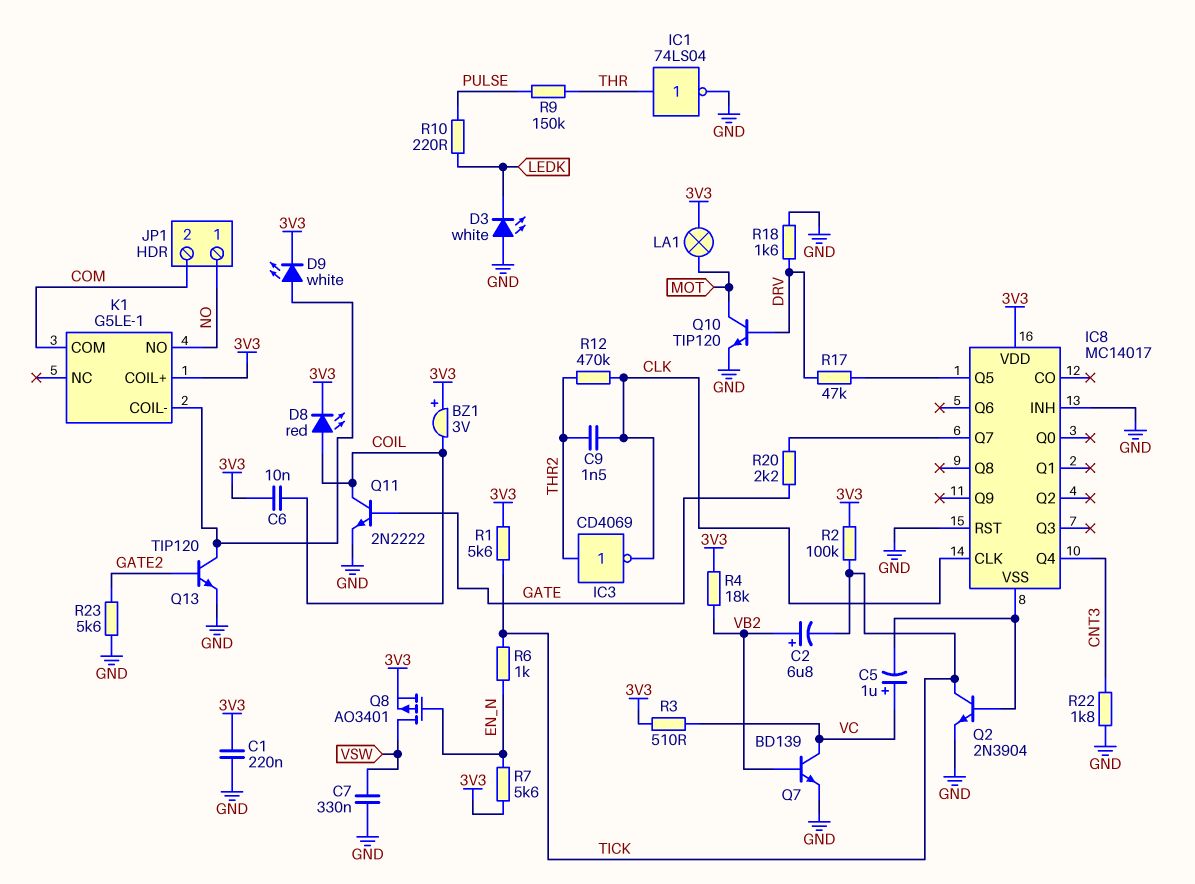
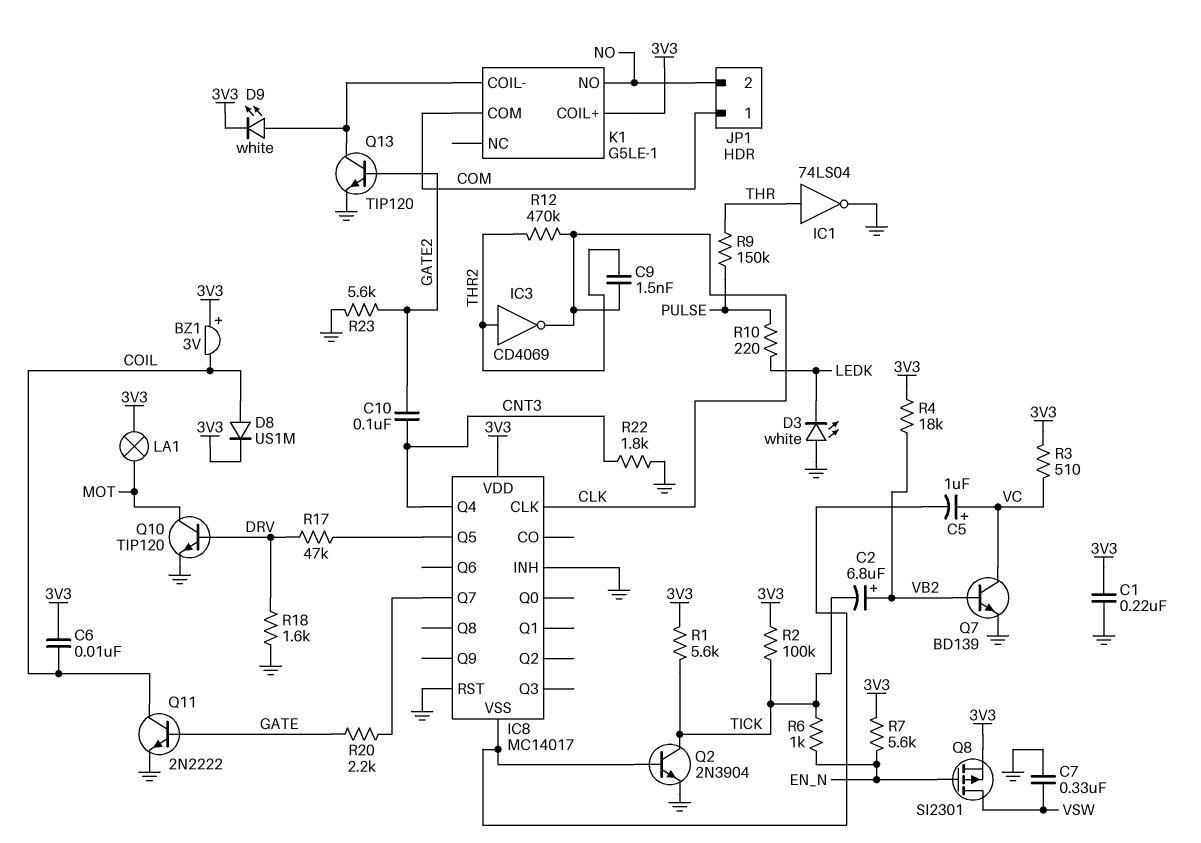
C10: none -> 100nF (CNT3, GATE2)
D8: LED red (A COIL, K 3V3) -> diode US1M (A COIL, K 3V3)
JP1 pin 1: NO -> COM
JP1 pin 2: COM -> NO
Q8: PMOS AO3401 (G EN_N, D VSW, S 3V3) -> PMOS SI2301 (G EN_N, D VSW, S 3V3)

